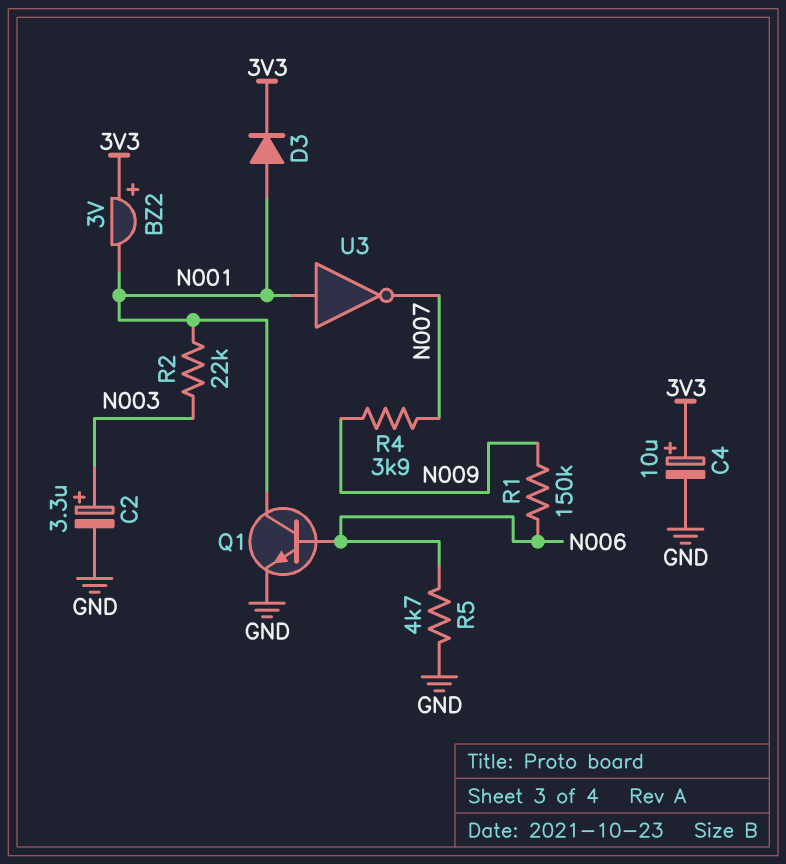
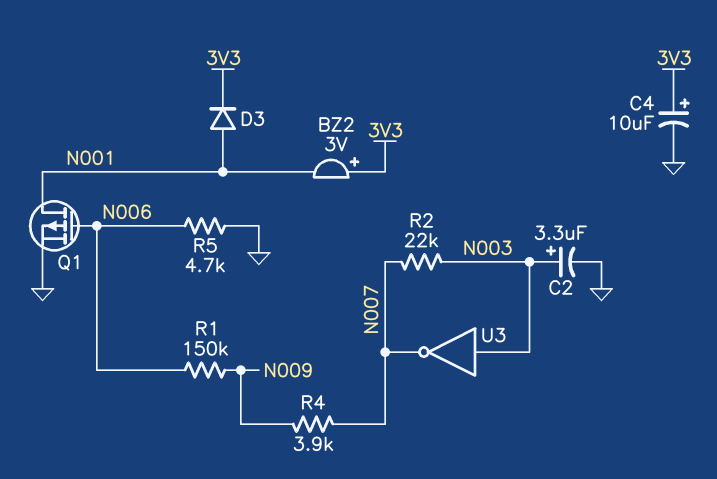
Q1: NPN (B N006, C N001, E GND) -> PMOS (G N006, D N001, S GND)
R2: 22k (N001, N003) -> 22k (N003, N007)
U3: NOT (in N001, out N007) -> NOT (in N003, out N007)

